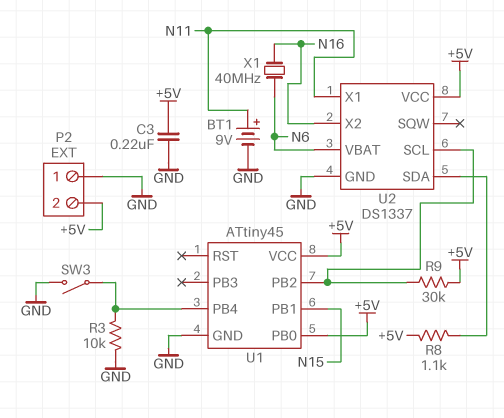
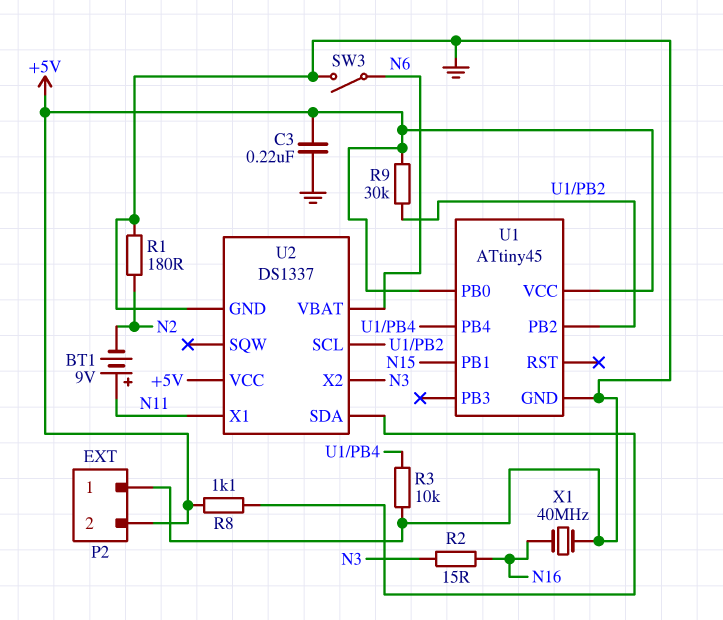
BT1: 9V (plus N11, minus GND) -> 9V (plus N11, minus N2)
R1: none -> 180 (GND, N2)
R2: none -> 15 (N3, N16)
SW3: switch (GND, U1/PB4) -> switch (GND, N6)
U2 pin X2: N16 -> N3
X1: 40MHz (N6, N16) -> 40MHz (GND, N16)

